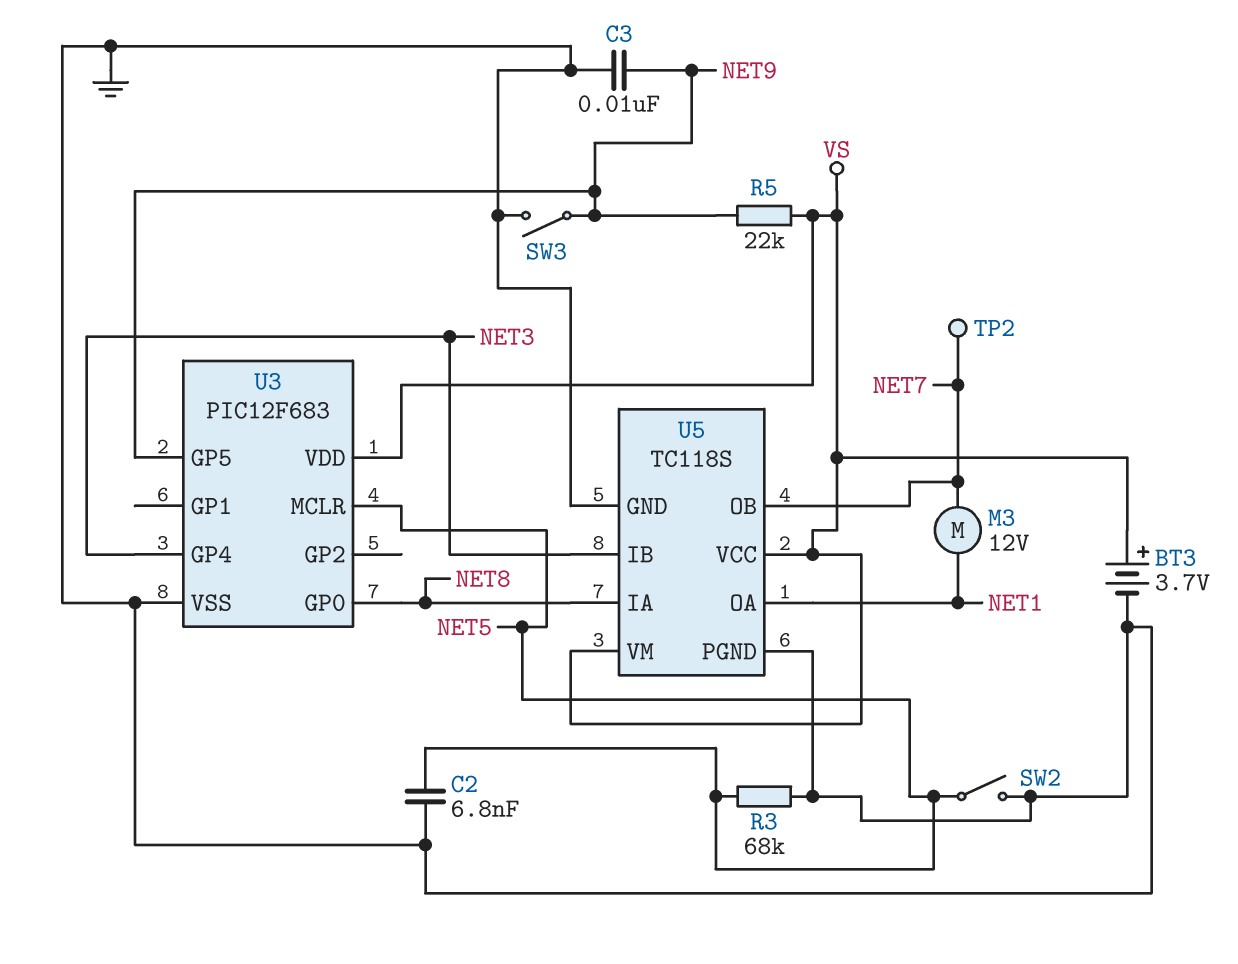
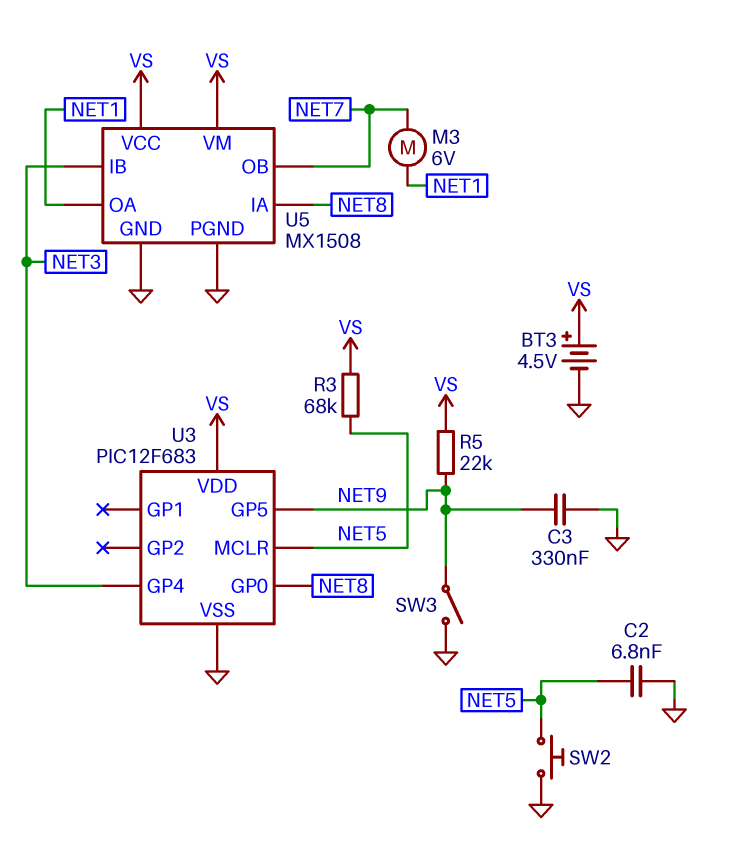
BT3: 3.7V (plus VS, minus GND) -> 4.5V (plus VS, minus GND)
C3: 10nF (GND, NET9) -> 330nF (GND, NET9)
M3: motor 12V (NET1, NET7) -> motor 6V (NET1, NET7)
R3: 68k (GND, NET5) -> 68k (NET5, VS)
SW2: switch (GND, NET5) -> button (GND, NET5)
TP2: test point (NET7) -> none
U5: TC118S -> MX1508

